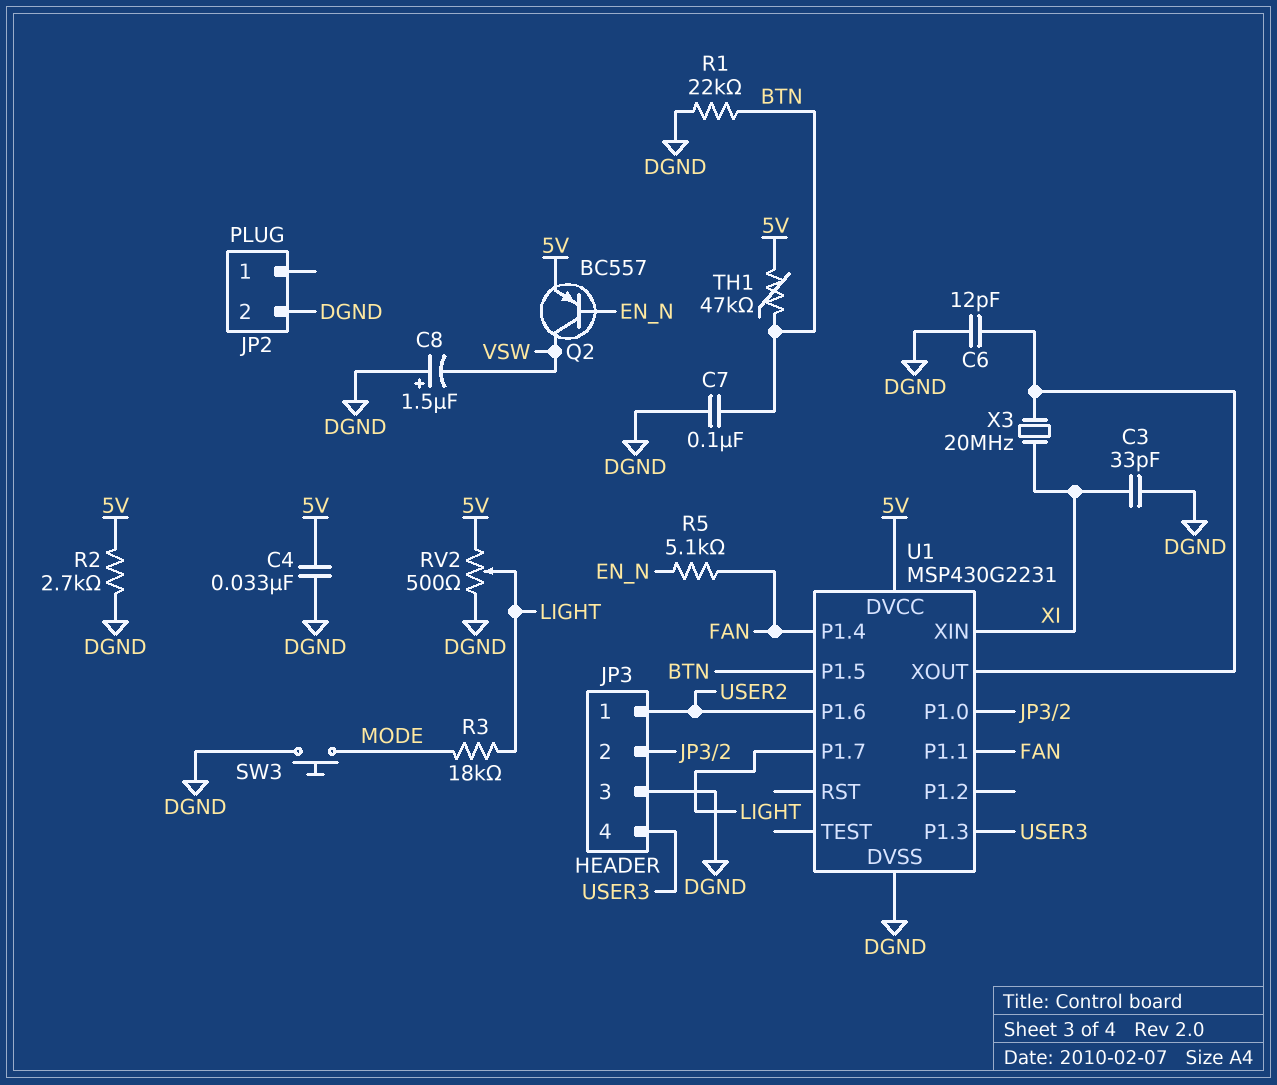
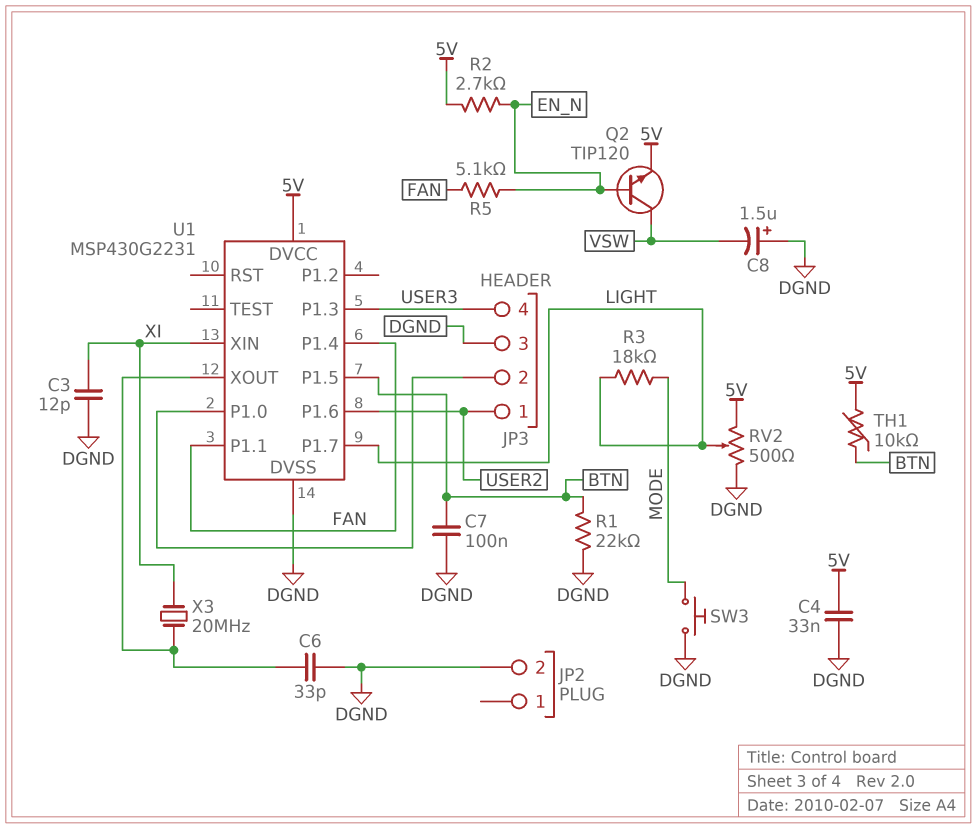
C3: 33pF (DGND, XI) -> 12pF (DGND, XI)
C6: 12pF (DGND, U1/XOUT) -> 33pF (DGND, U1/XOUT)
Q2: PNP BC557 (B EN_N, C VSW, E 5V) -> NPN TIP120 (B EN_N, C VSW, E 5V)
R2: 2.7k (5V, DGND) -> 2.7k (5V, EN_N)
TH1: 47k (5V, BTN) -> 10k (5V, BTN)

